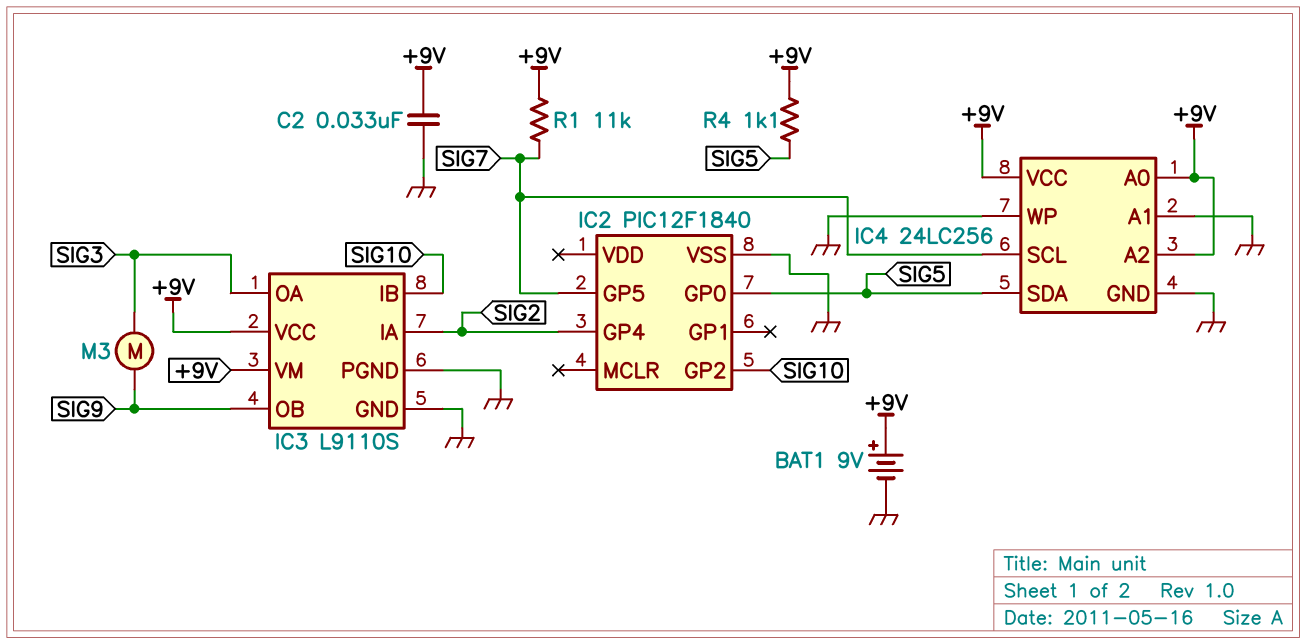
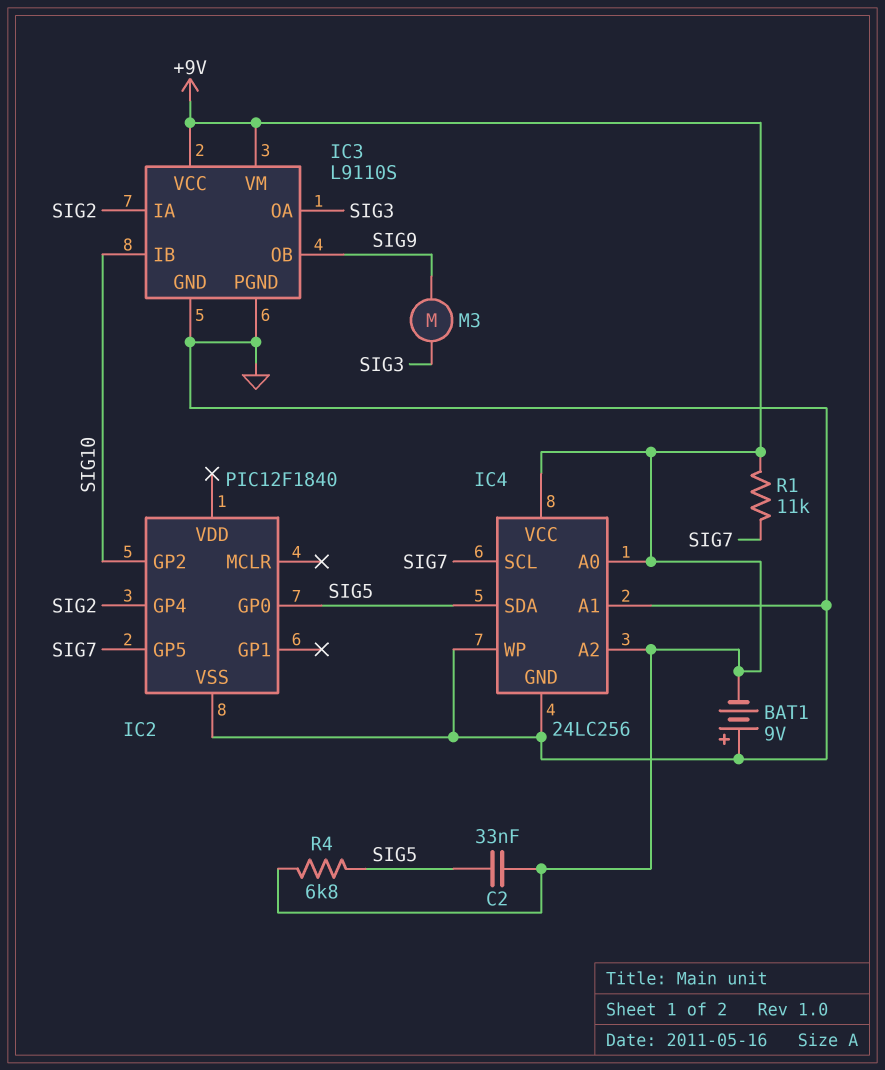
BAT1: 9V (plus +9V, minus GND) -> 9V (plus GND, minus +9V)
C2: 33nF (+9V, GND) -> 33nF (+9V, SIG5)
R4: 1.1k (+9V, SIG5) -> 6.8k (+9V, SIG5)

